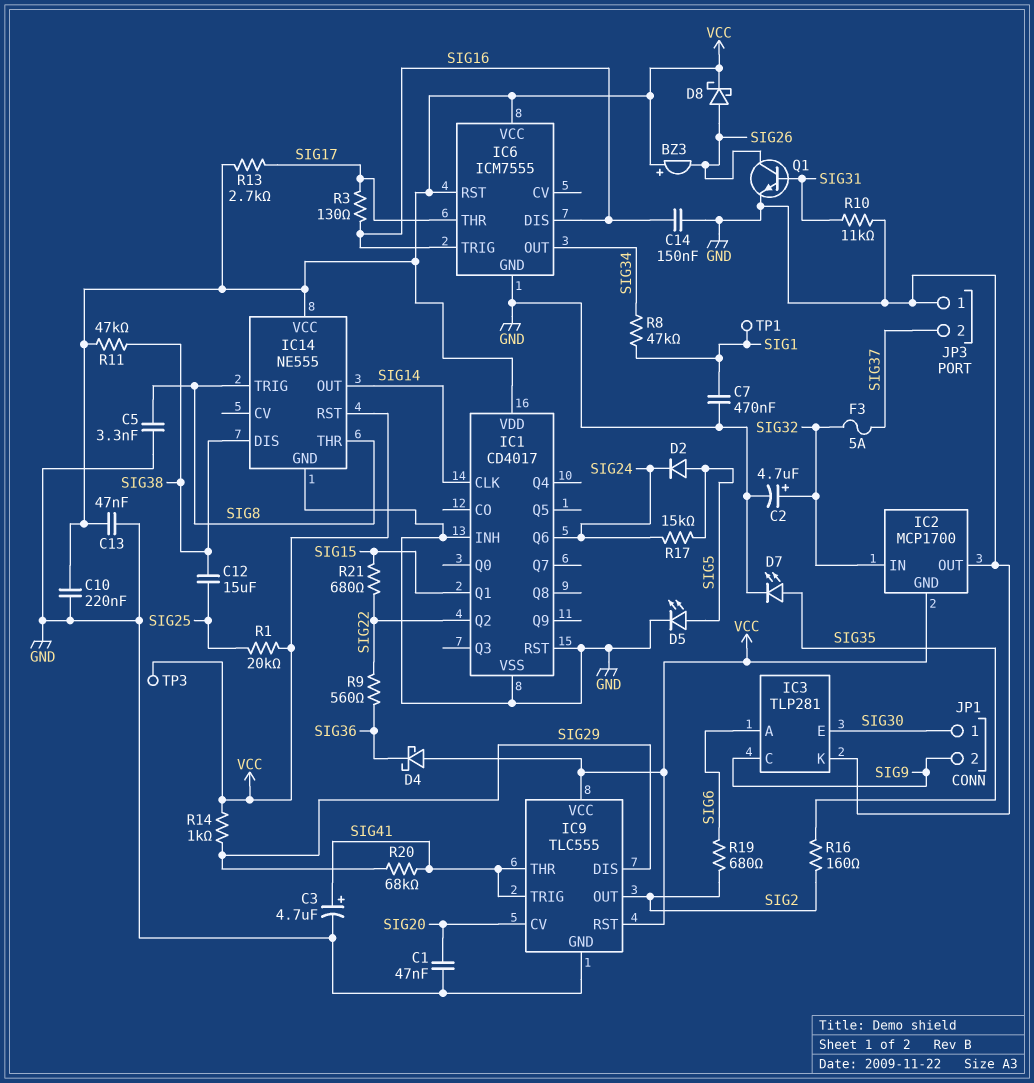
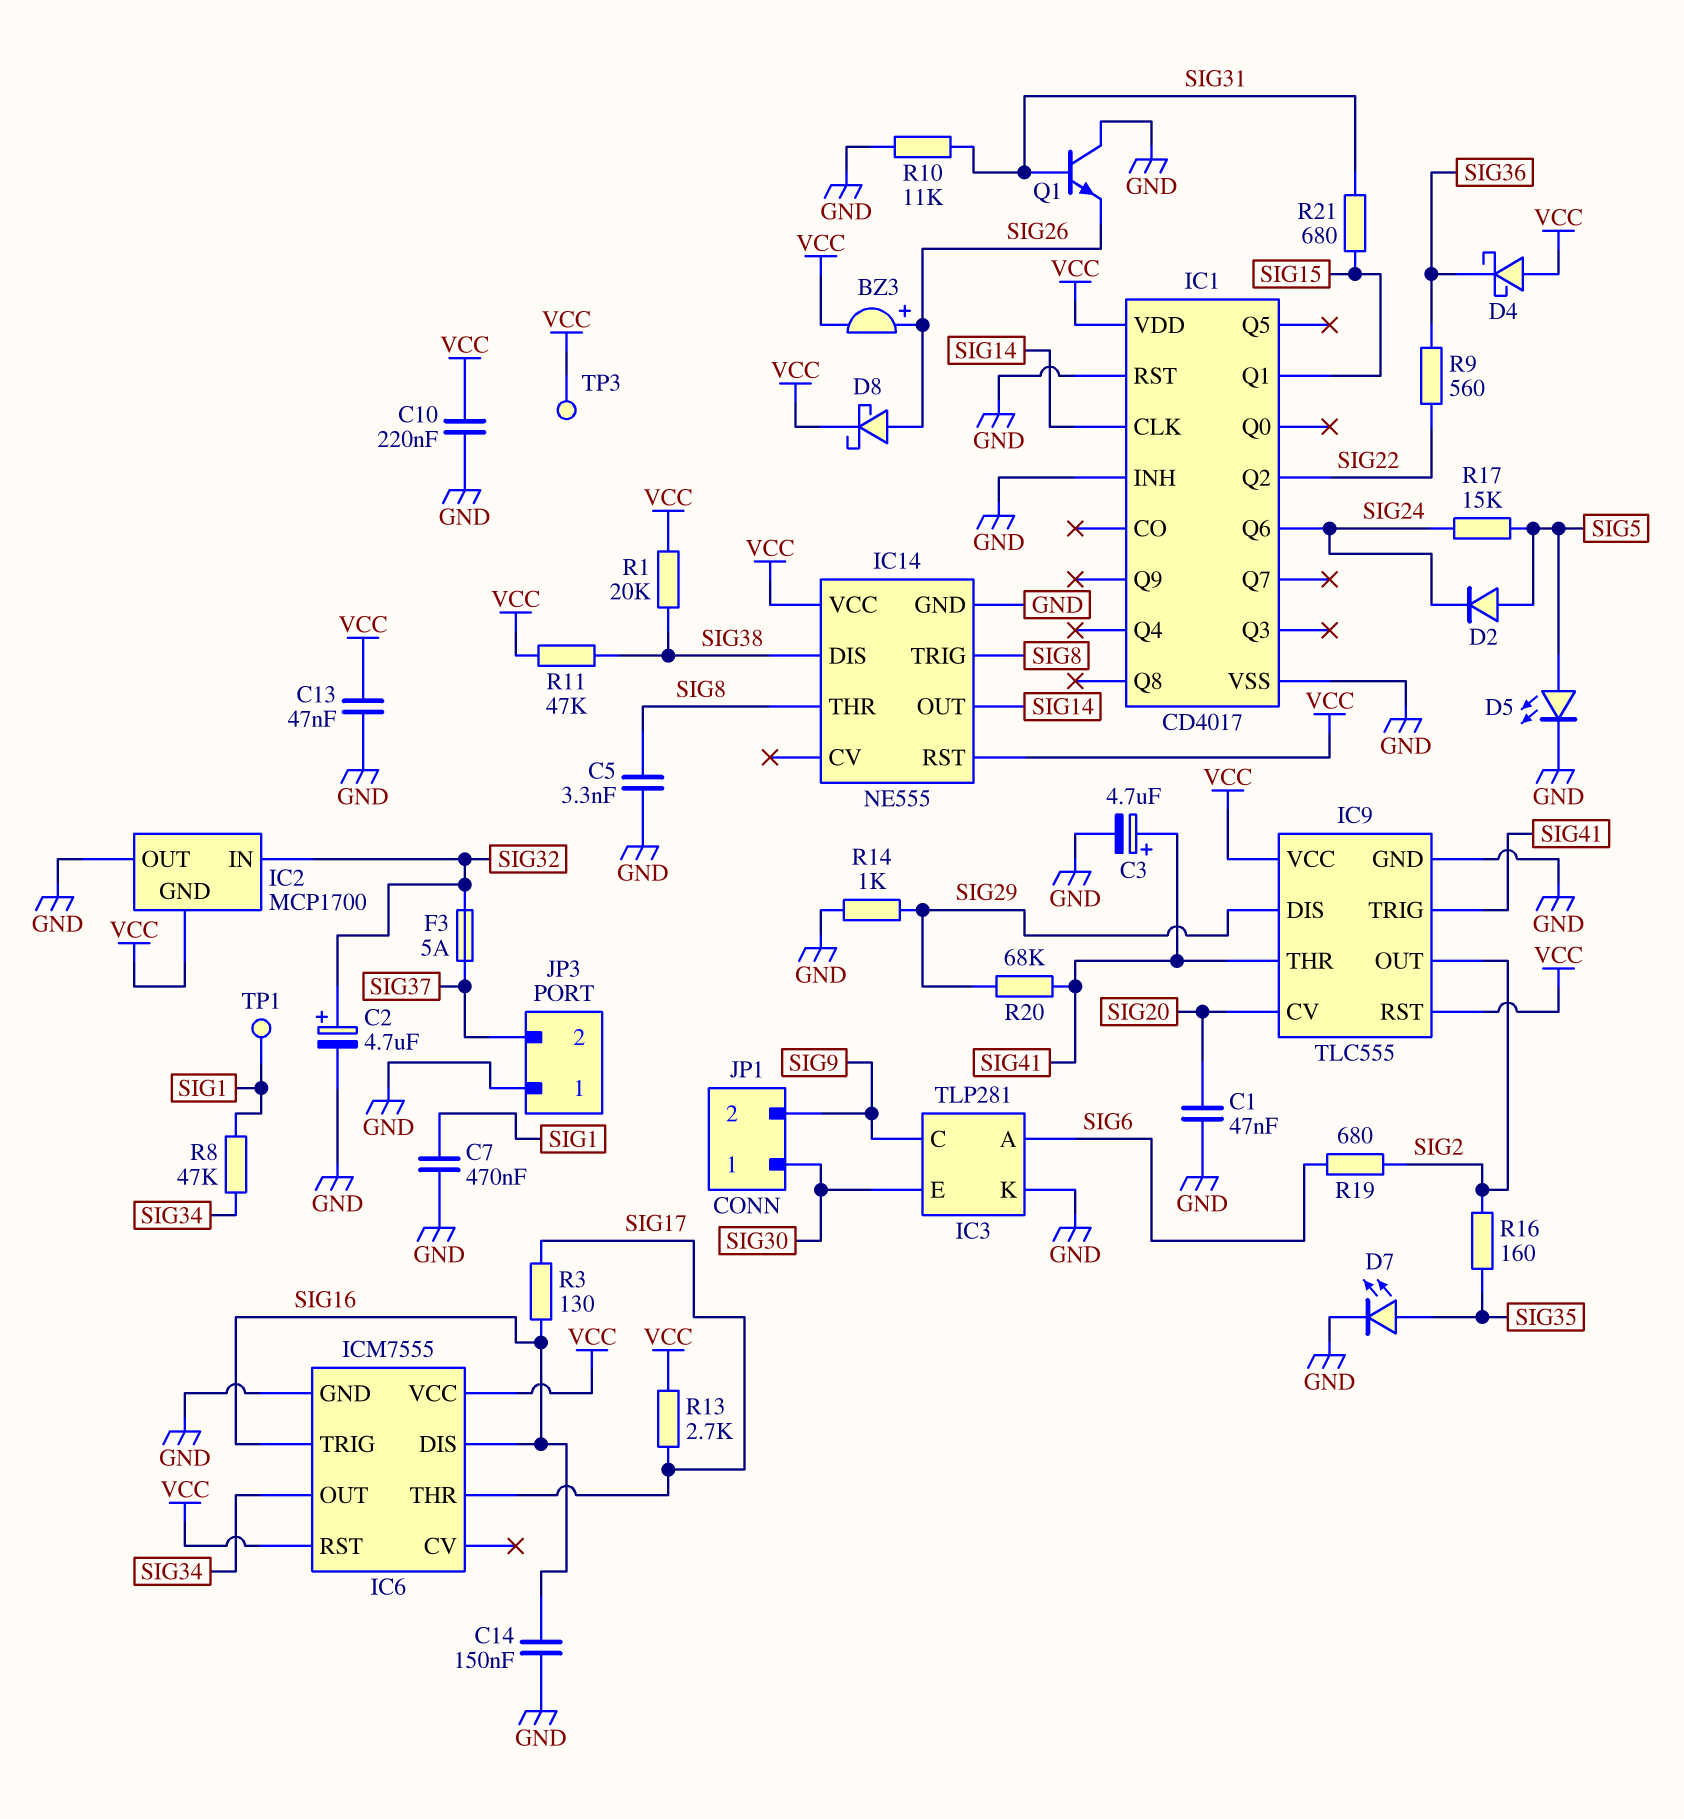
BZ3: buzzer (plus VCC, minus SIG26) -> buzzer (plus SIG26, minus VCC)
C12: 15uF (SIG25, SIG38) -> none
Q1: NPN (B SIG31, C SIG26, E GND) -> NPN (B SIG31, C GND, E SIG26)
R1: 20k (SIG25, VCC) -> 20k (SIG38, VCC)
R14: 1k (SIG29, VCC) -> 1k (GND, SIG29)
R21: 680 (SIG15, SIG22) -> 680 (SIG15, SIG31)

